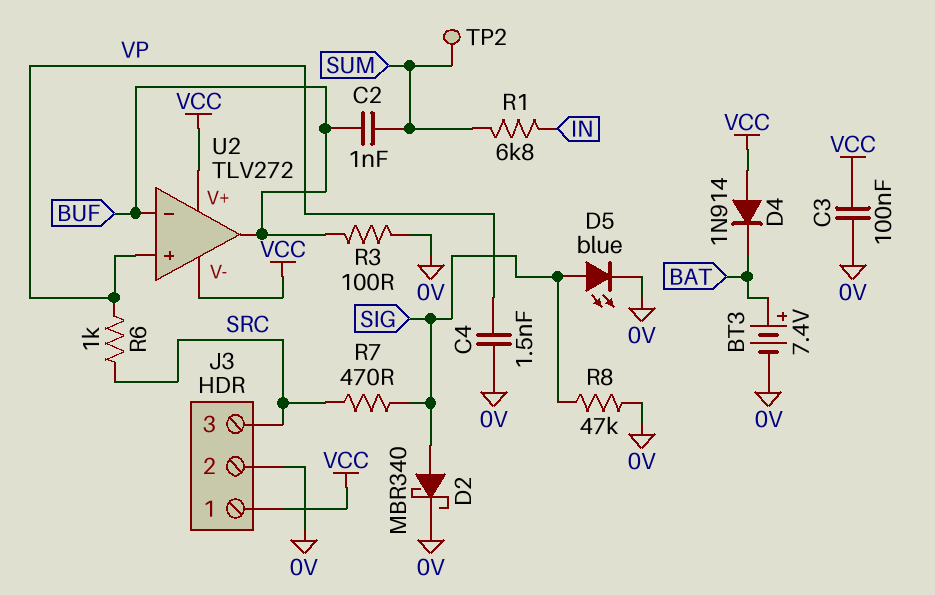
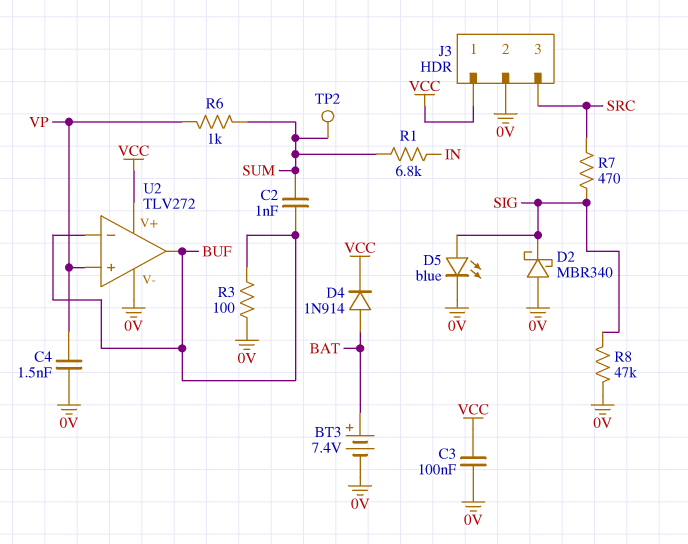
D2: schottky MBR340 (A SIG, K 0V) -> schottky MBR340 (A 0V, K SIG)
D4: diode 1N914 (A VCC, K BAT) -> diode 1N914 (A BAT, K VCC)
R6: 1k (SRC, VP) -> 1k (SUM, VP)
U2 pin V-: VCC -> 0V

